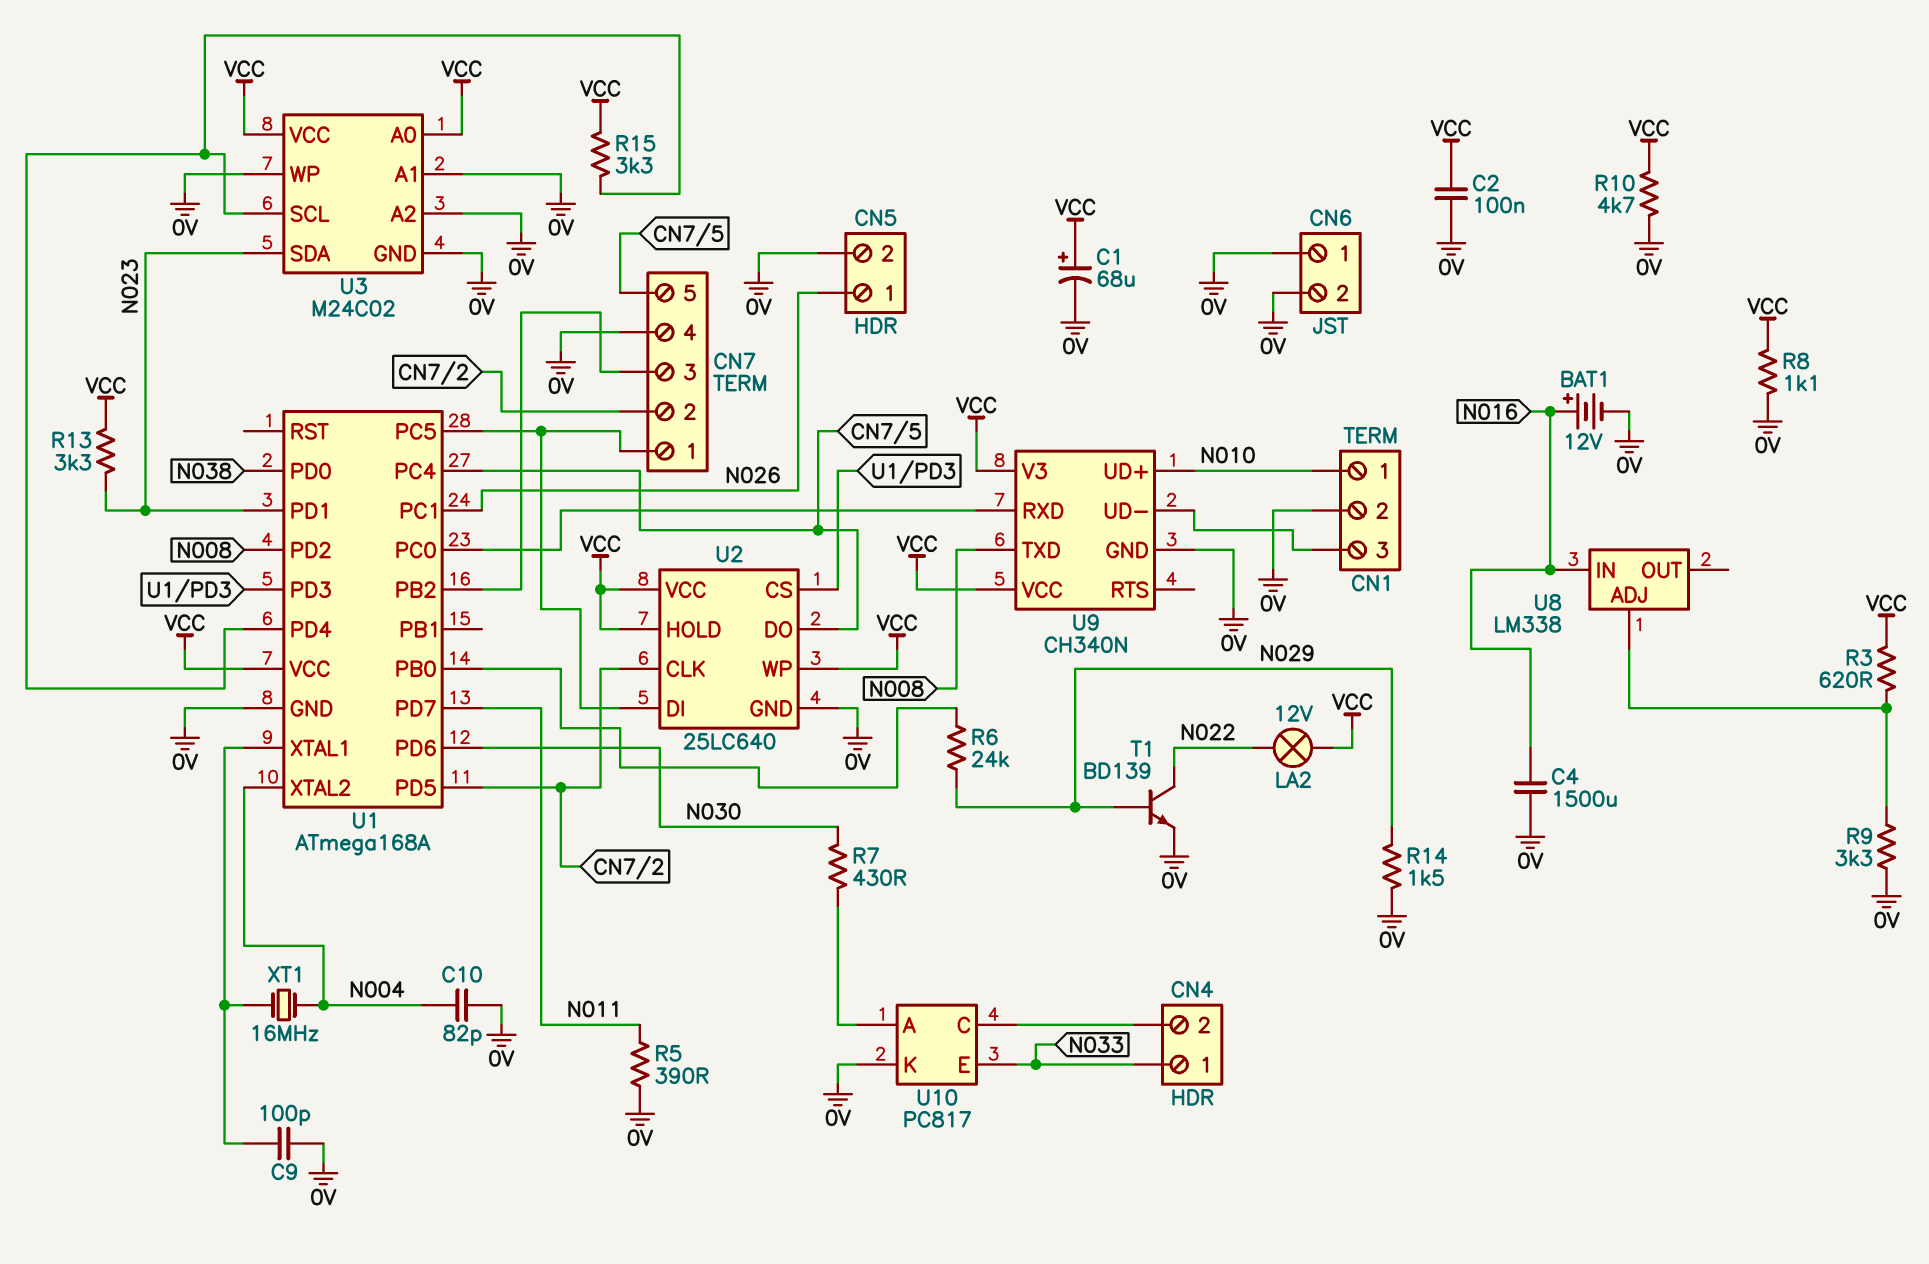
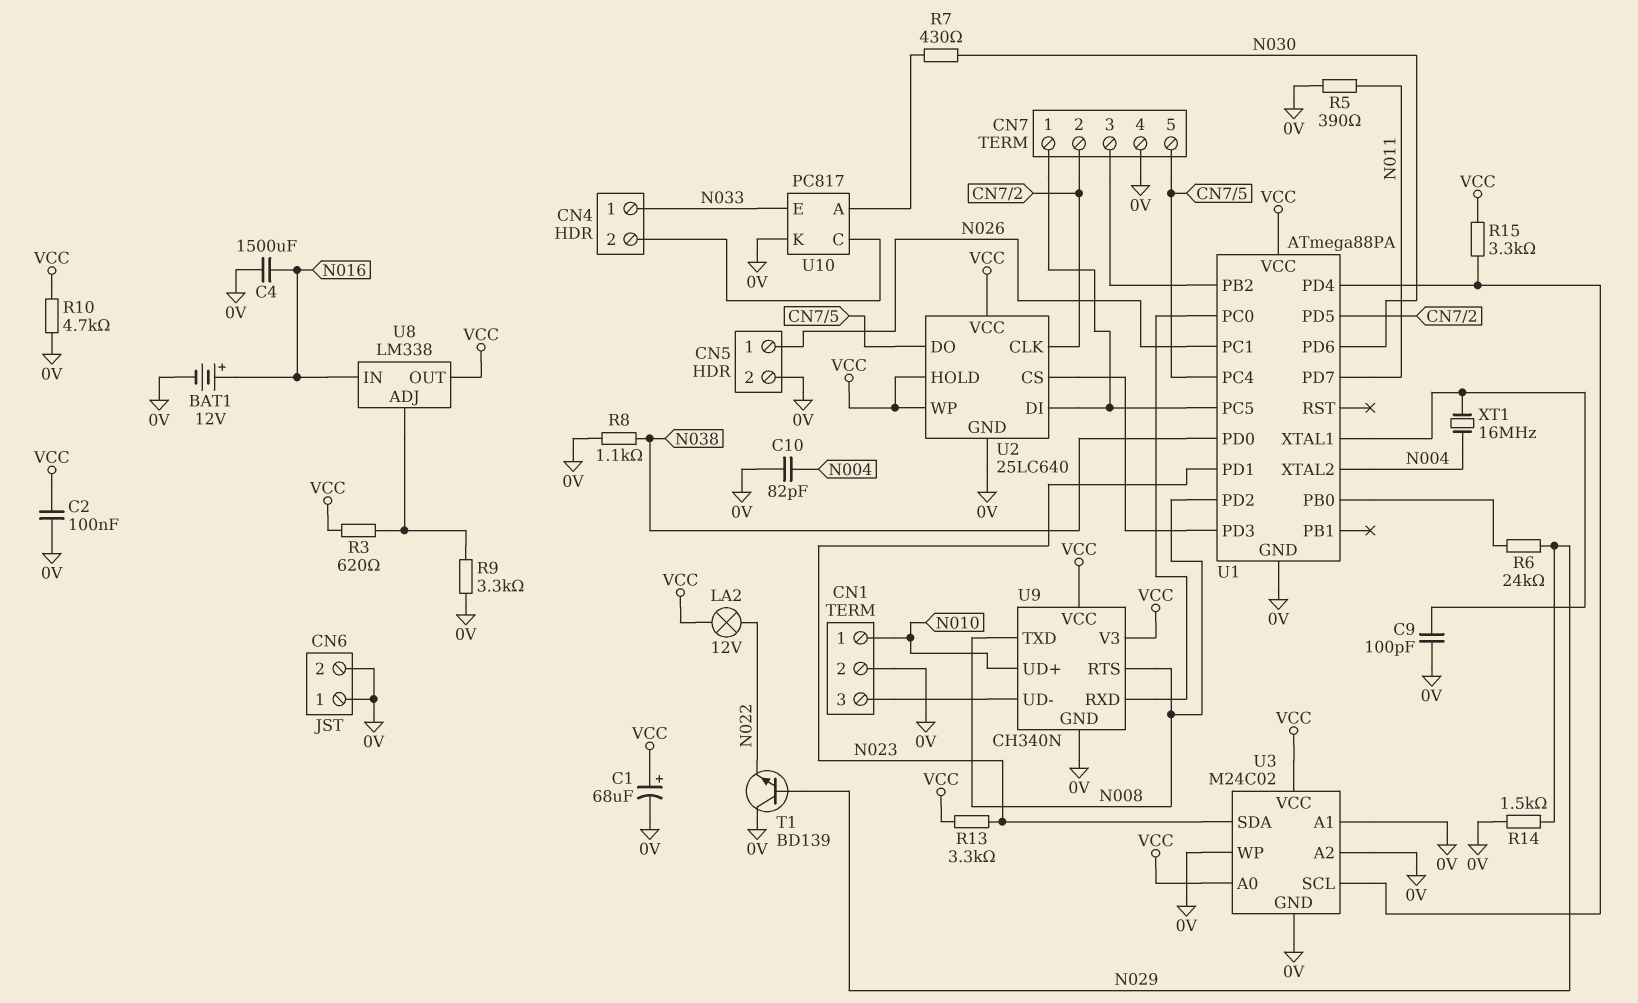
R8: 1.1k (0V, VCC) -> 1.1k (0V, N038)
T1: NPN BD139 (B N029, C N022, E 0V) -> NPN BD139 (B N029, C 0V, E N022)
U1: ATmega168A -> ATmega88PA
U8 pin OUT: none -> VCC
U9 pin RTS: none -> N008

